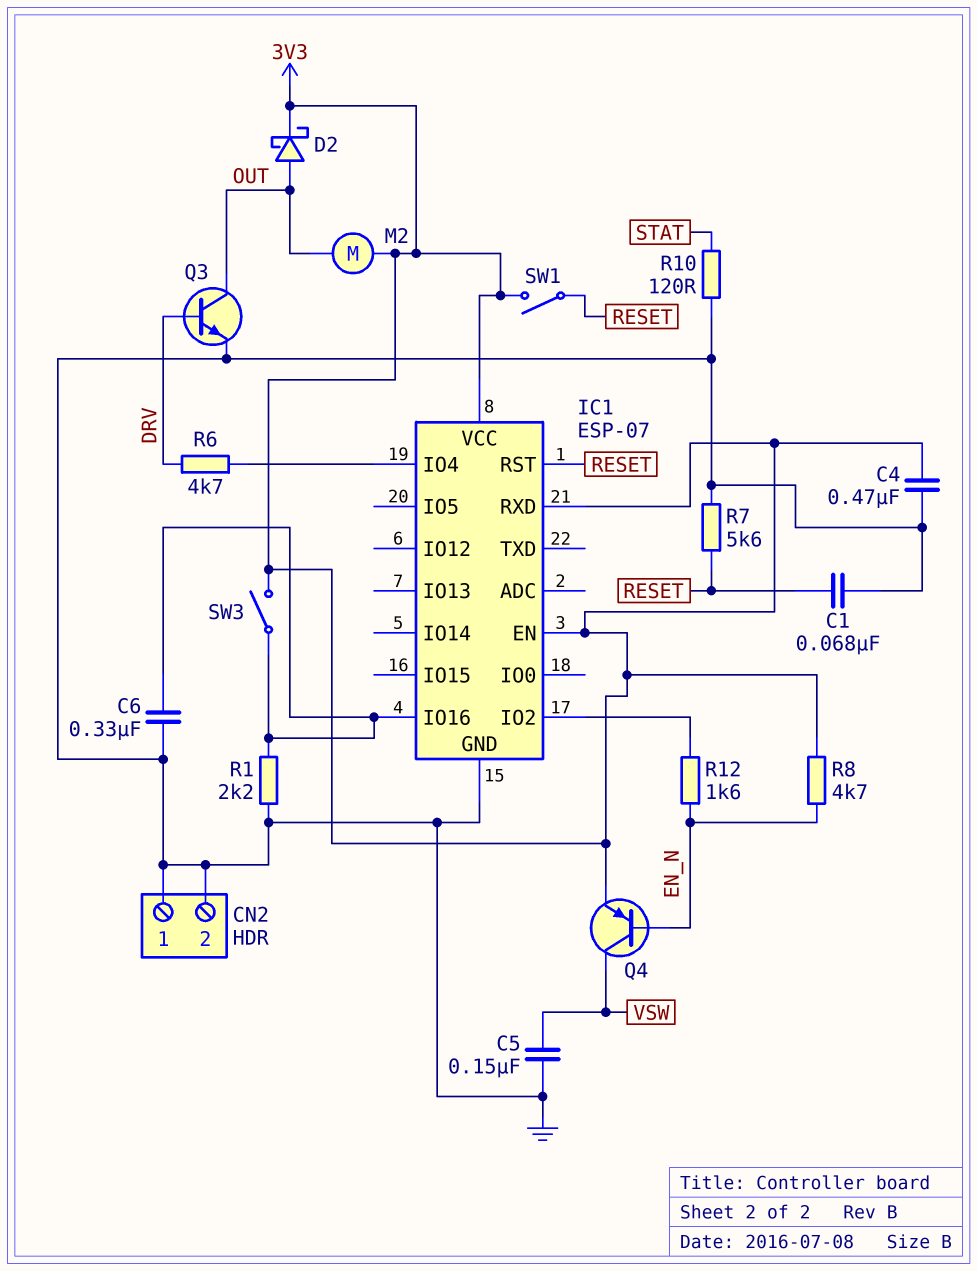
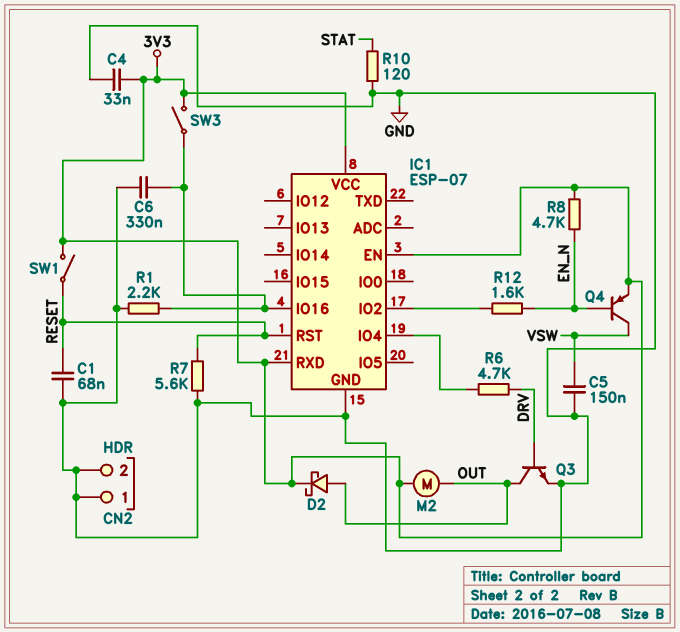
C4: 470nF (3V3, GND) -> 33nF (3V3, GND)

